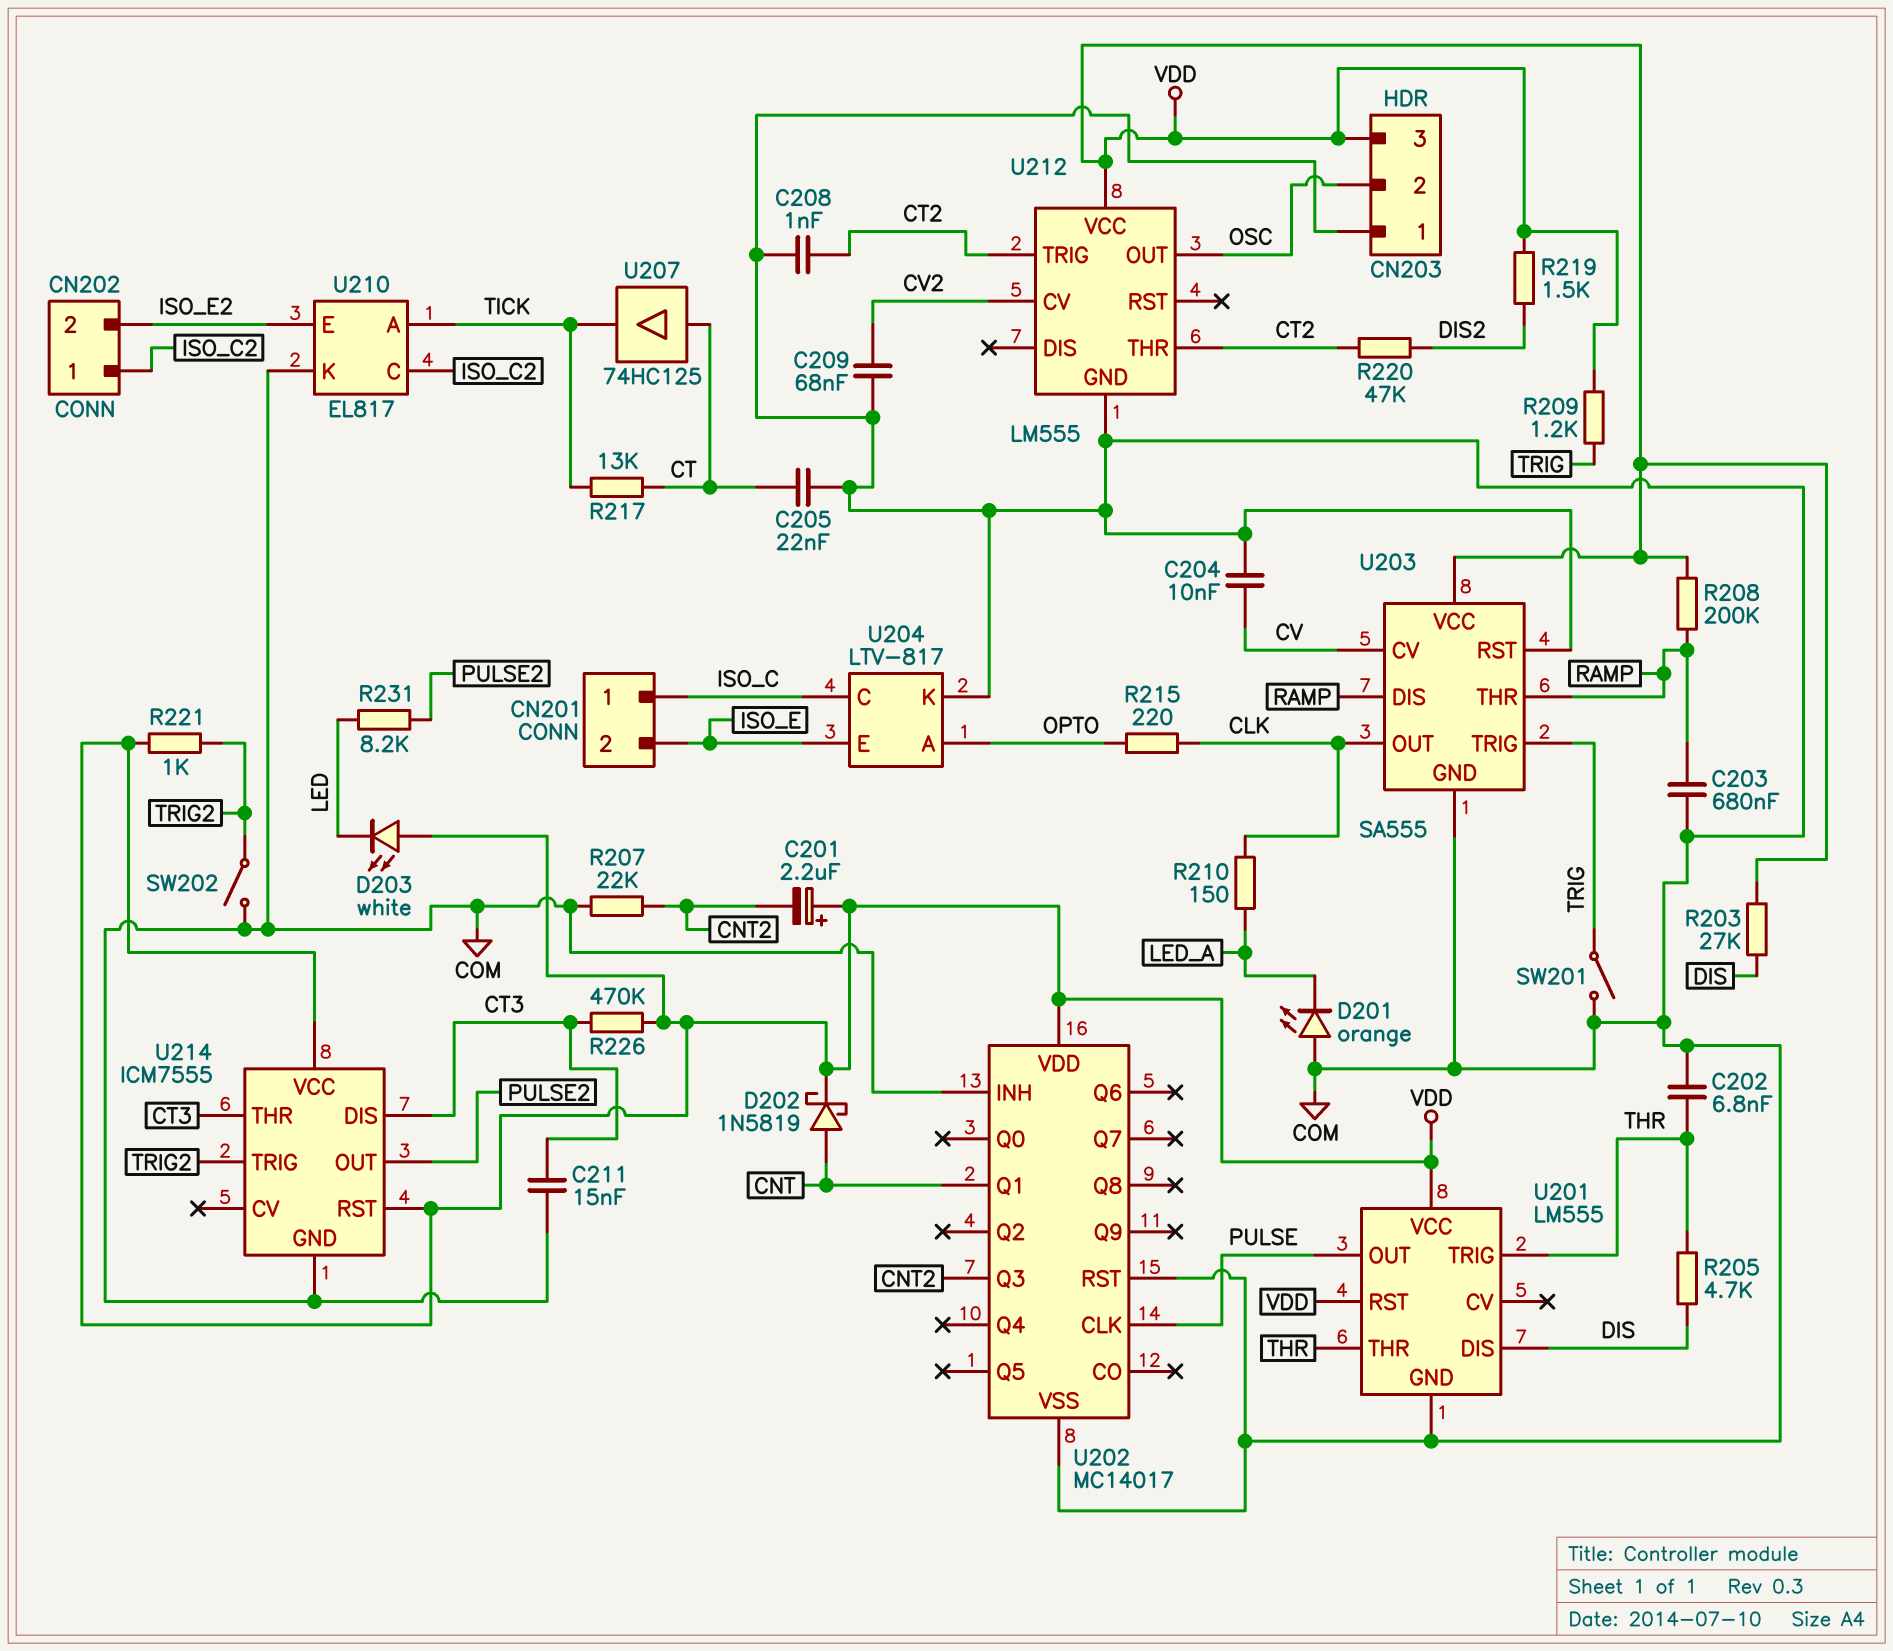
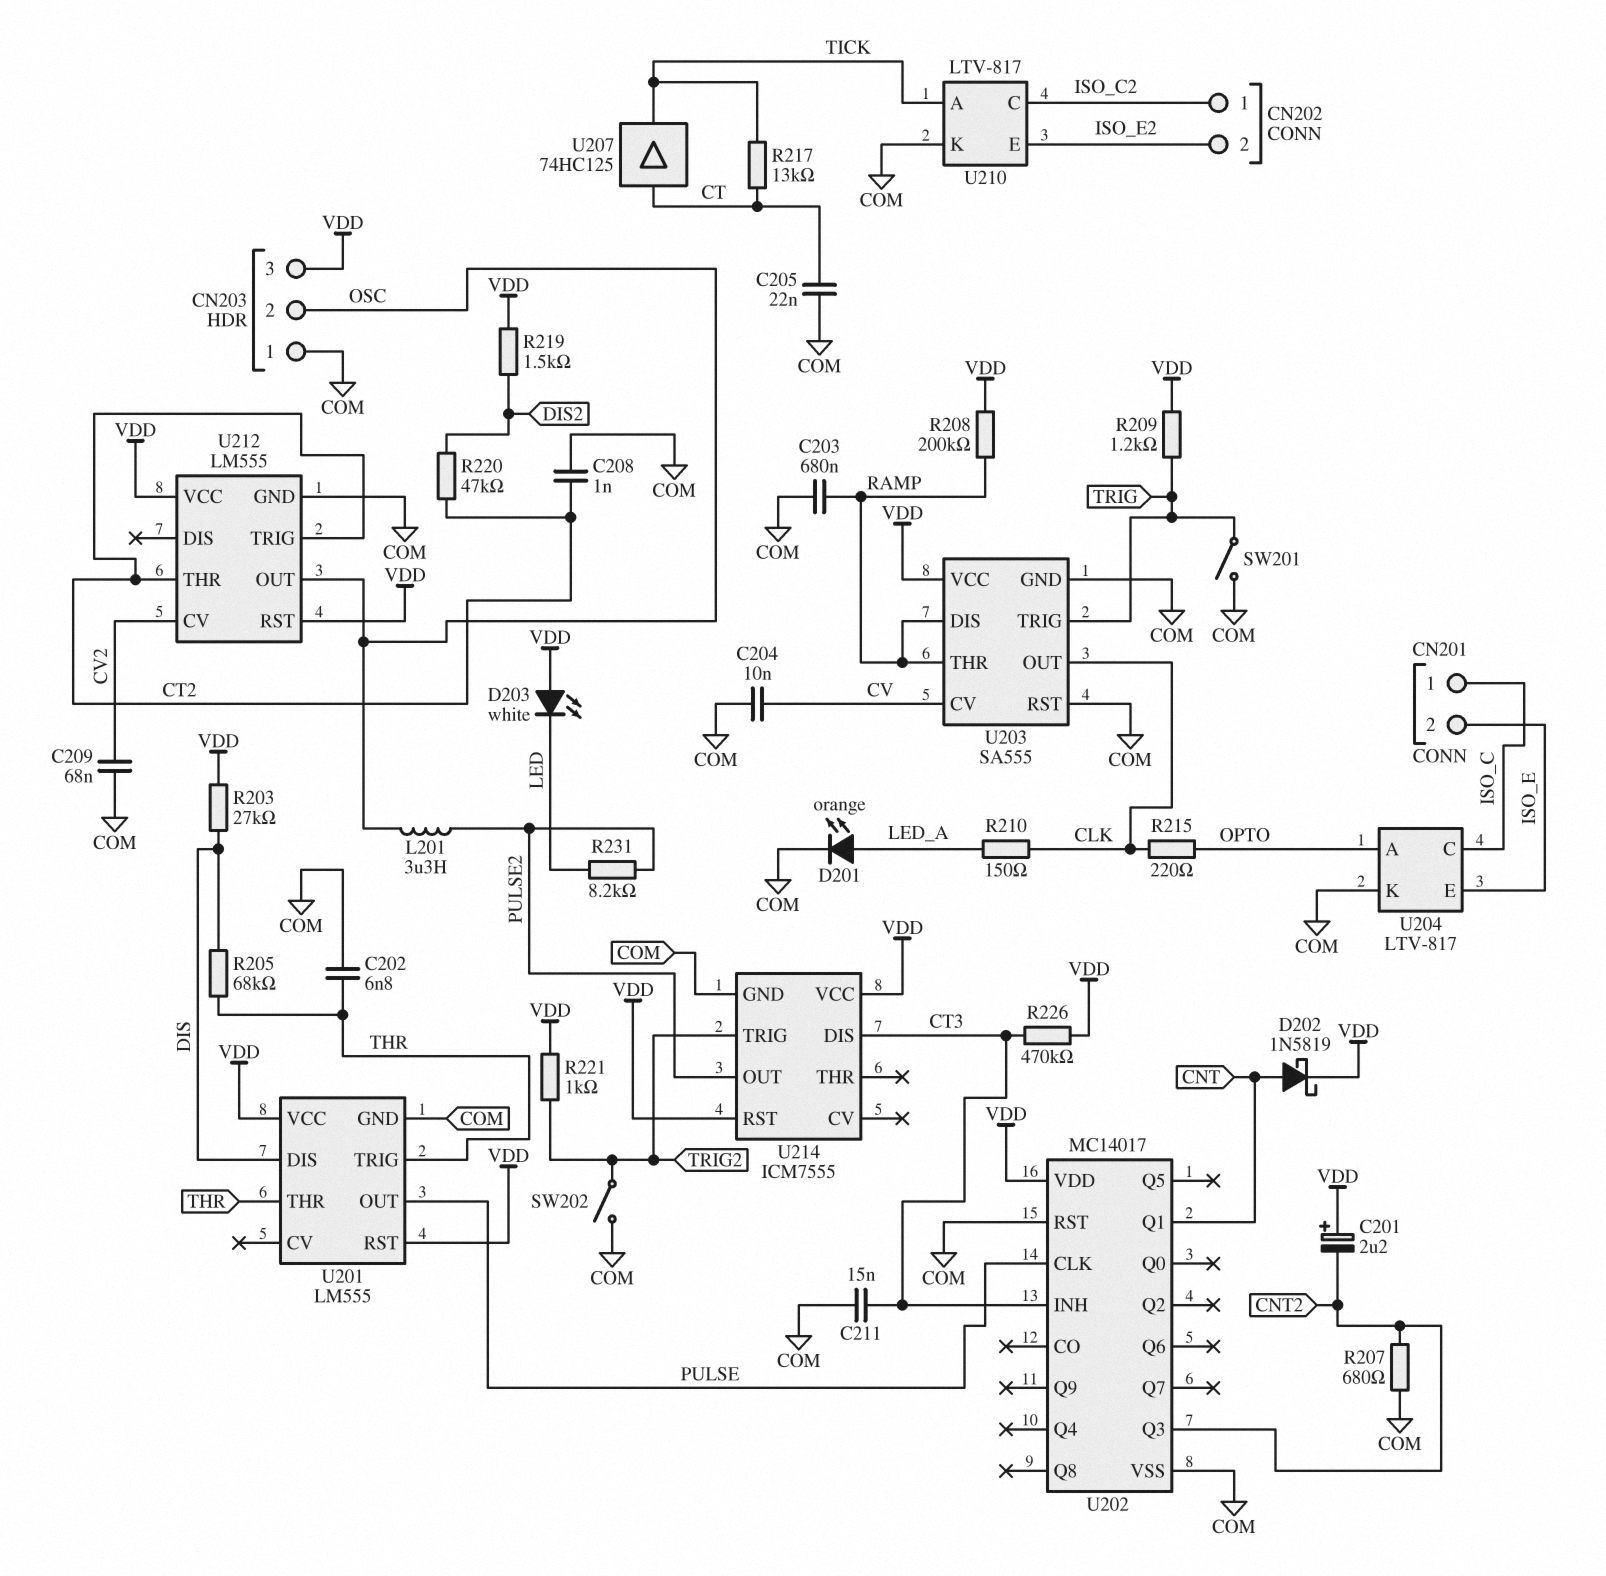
D201: LED orange (A COM, K LED_A) -> LED orange (A LED_A, K COM)
L201: none -> 3.3uH (OSC, PULSE2)
R205: 4.7k (DIS, THR) -> 68k (DIS, THR)
R207: 22k (CNT2, COM) -> 680 (CNT2, COM)
U202 pin INH: COM -> CT3
U210: EL817 -> LTV-817
U212 pin RST: none -> VDD
U214 pin THR: CT3 -> none

